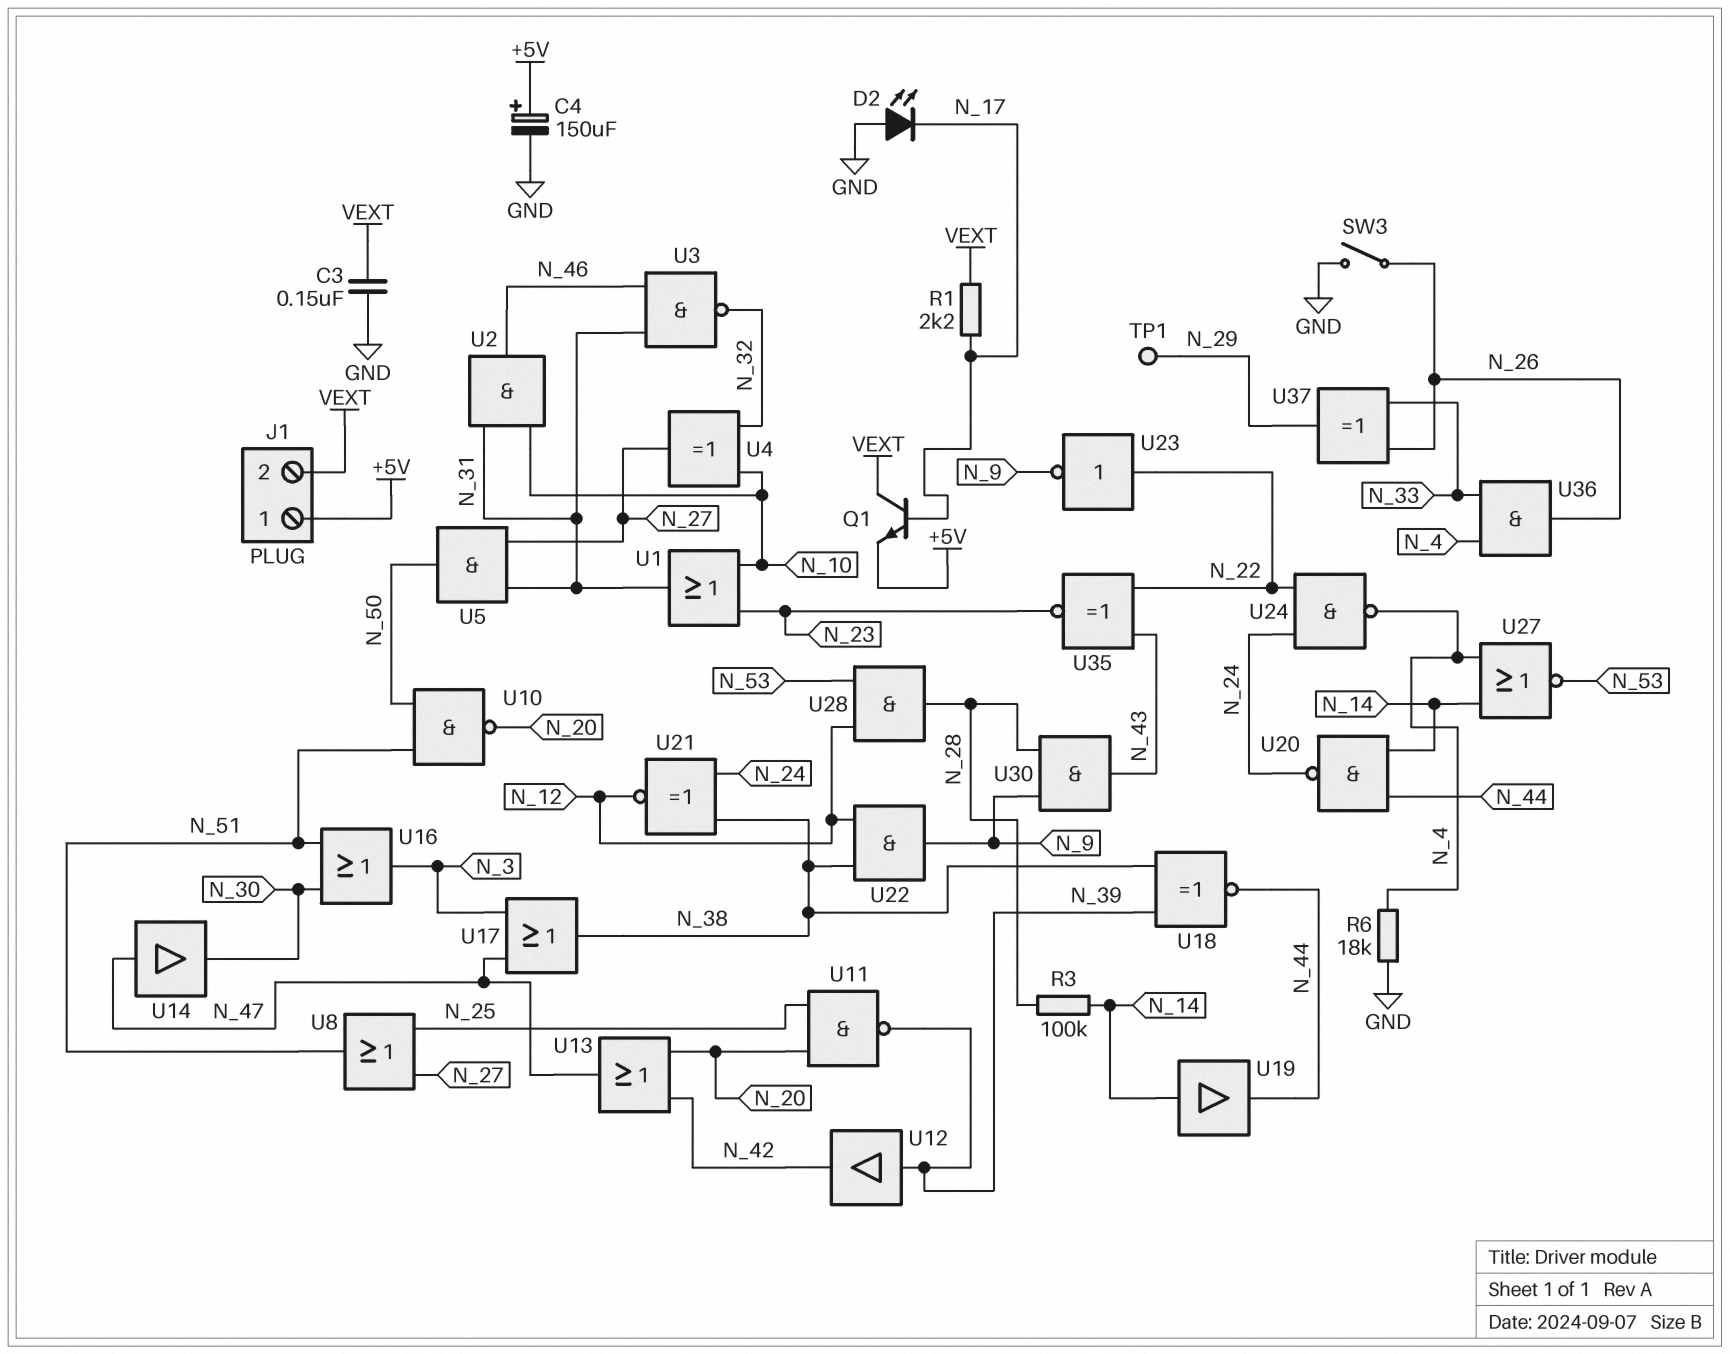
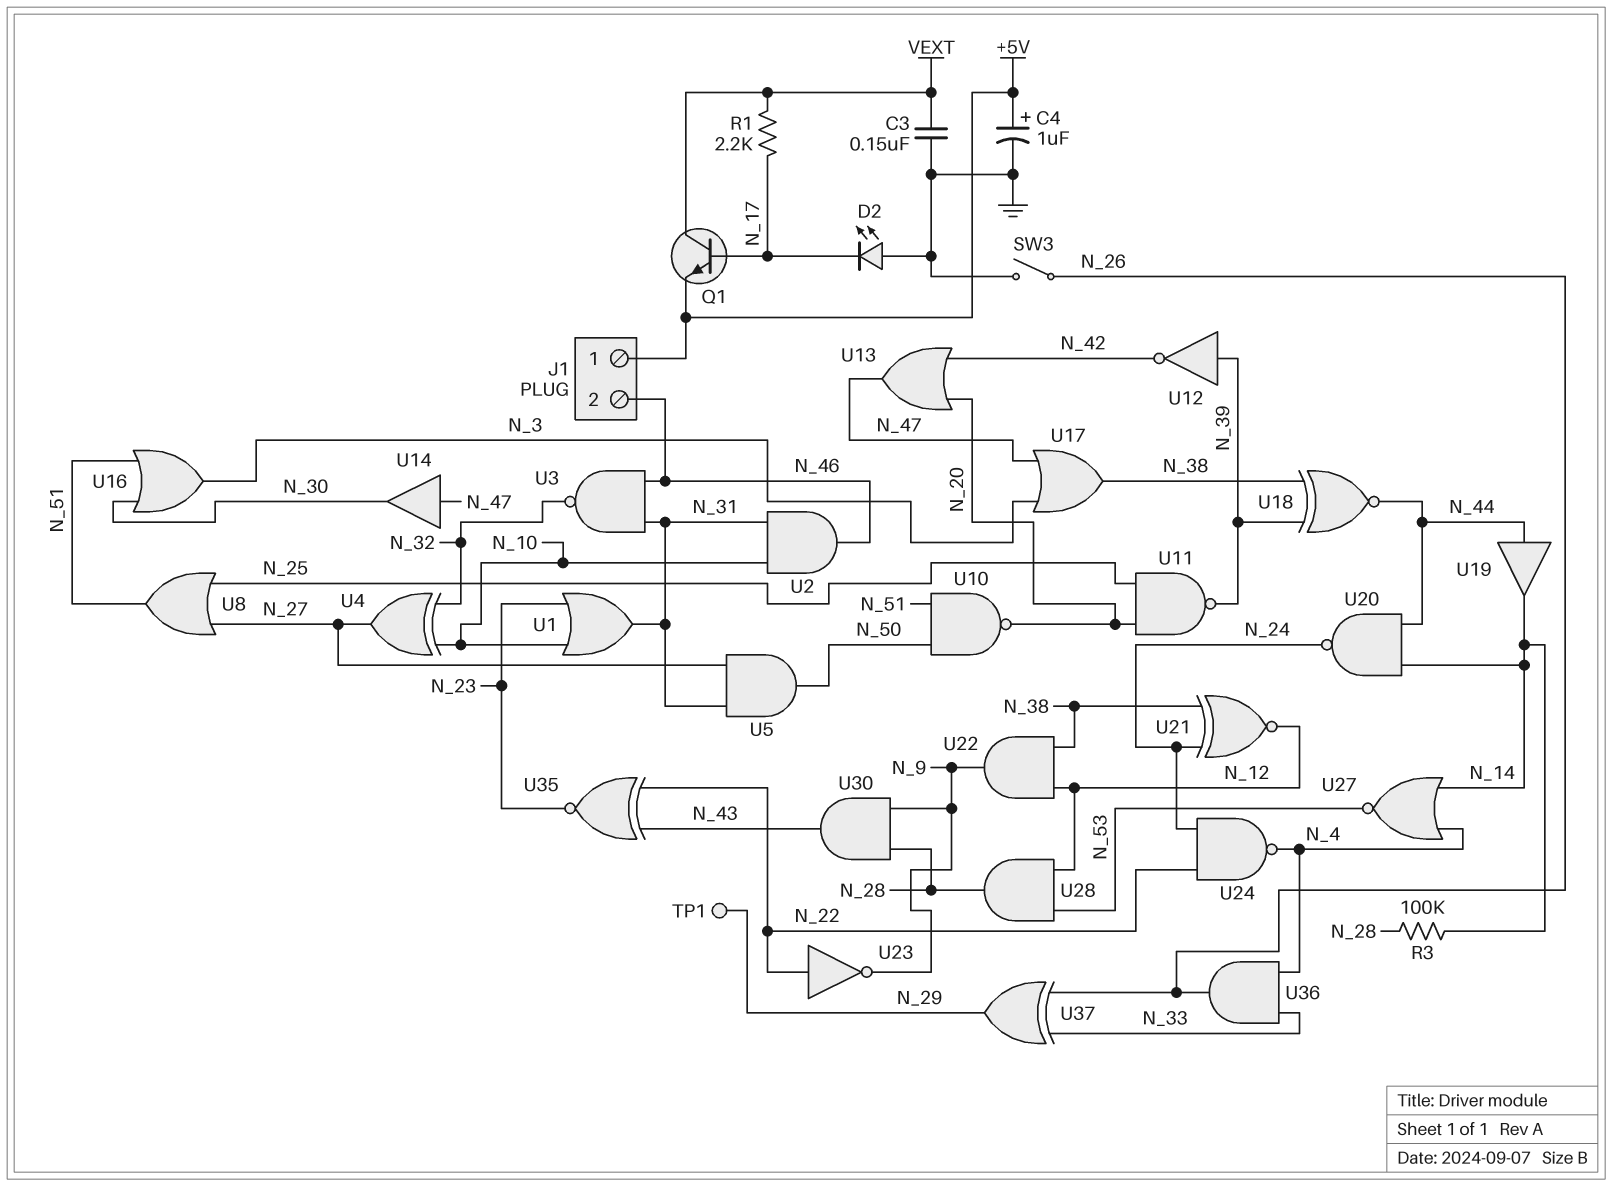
C4: 150uF (plus +5V, minus GND) -> 1uF (plus +5V, minus GND)
J1 pin 2: VEXT -> N_46
R6: 18k (GND, N_4) -> none
U12: buffer (in N_39, out N_42) -> NOT (in N_39, out N_42)
U19: buffer (in N_14, out N_44) -> buffer (in N_44, out N_14)

